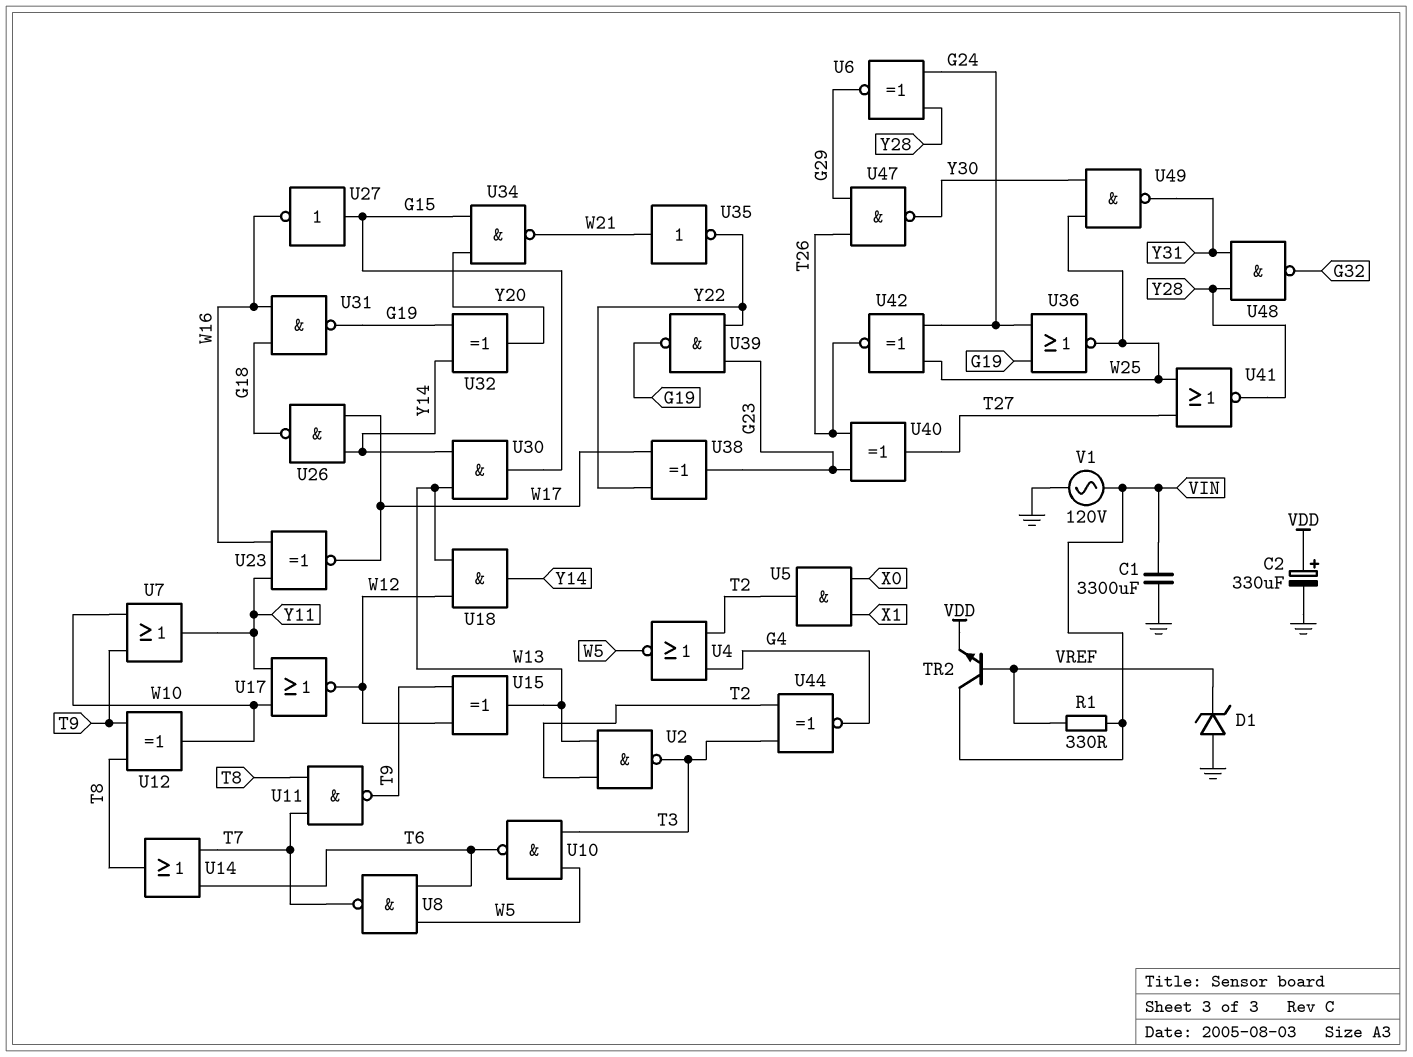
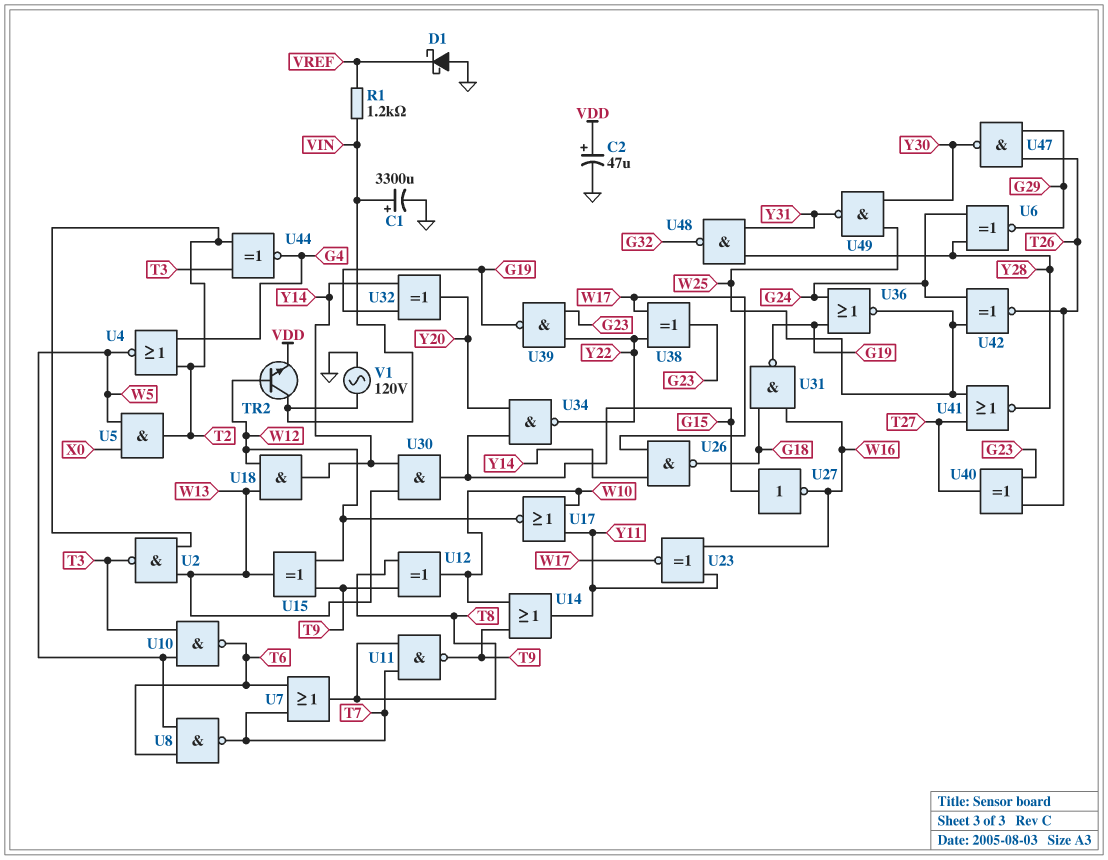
C1: 3300uF (GND, VIN) -> 3300uF (plus VIN, minus GND)
C2: 330uF (plus VDD, minus GND) -> 47uF (plus VDD, minus GND)
D1: zener (A GND, K VREF) -> schottky (A GND, K VREF)
R1: 330 (VIN, VREF) -> 1.2k (VIN, VREF)
TR2: NPN (B VREF, C VIN, E VDD) -> NPN (B W12, C VIN, E VDD)
U5: AND (in X0, in X1, out T2) -> AND (in W5, in X0, out T2)
U7: OR (in T9, in W10, out Y11) -> OR (in T6, in T7, out T8)
U14: OR (in T6, in T7, out T8) -> OR (in T9, in W10, out Y11)
U34: NAND (in G15, in Y20, out W21) -> NAND (in G15, in Y20, out Y22)
U35: NOT (in W21, out Y22) -> none

